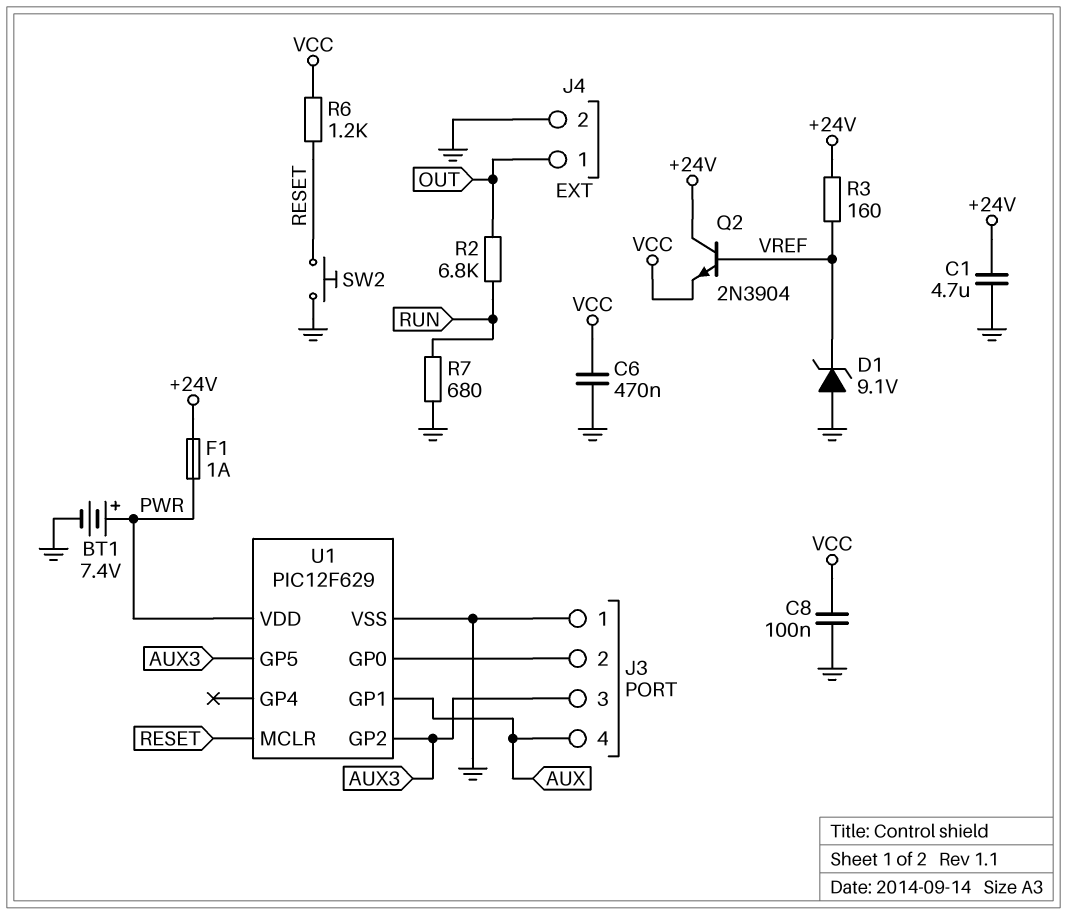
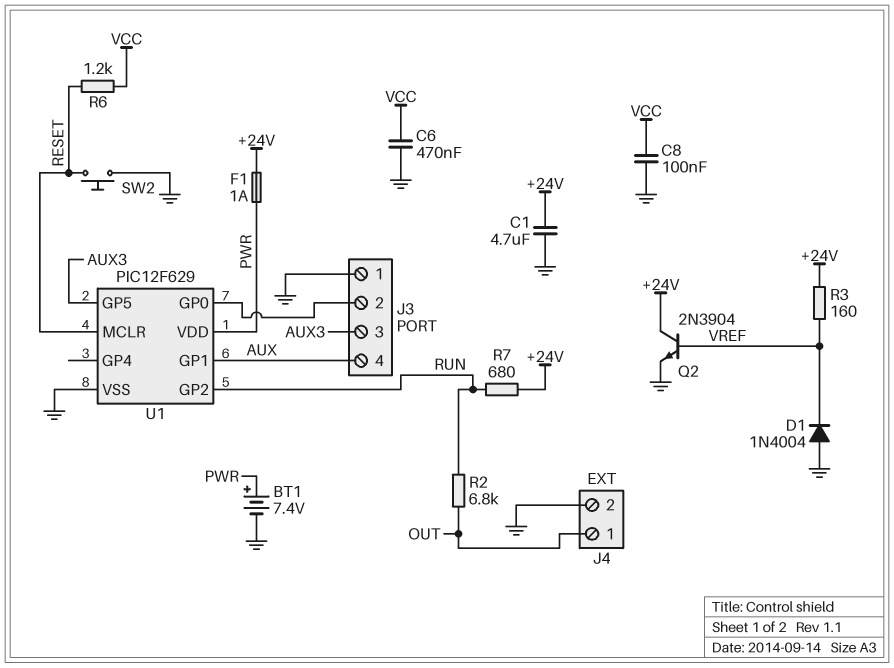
D1: zener 9.1V (A GND, K VREF) -> diode 1N4004 (A GND, K VREF)
Q2: NPN 2N3904 (B VREF, C +24V, E VCC) -> NPN 2N3904 (B VREF, C +24V, E GND)
R7: 680 (GND, RUN) -> 680 (+24V, RUN)
U1 pin GP2: AUX3 -> RUN

